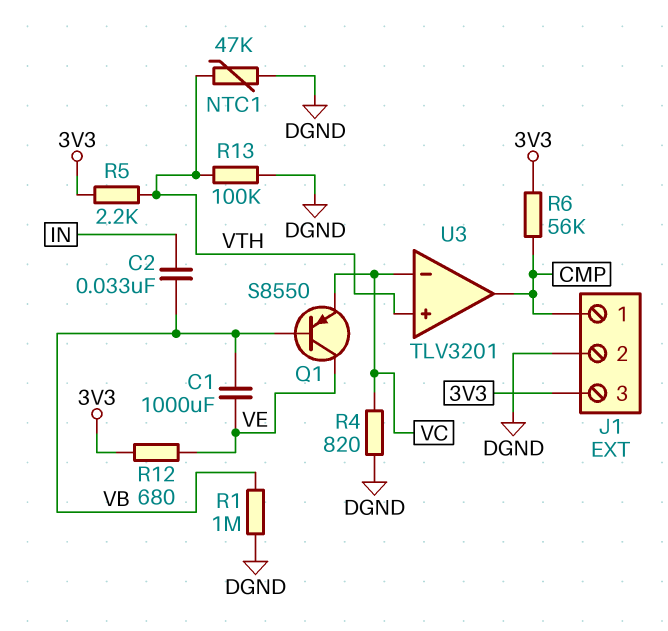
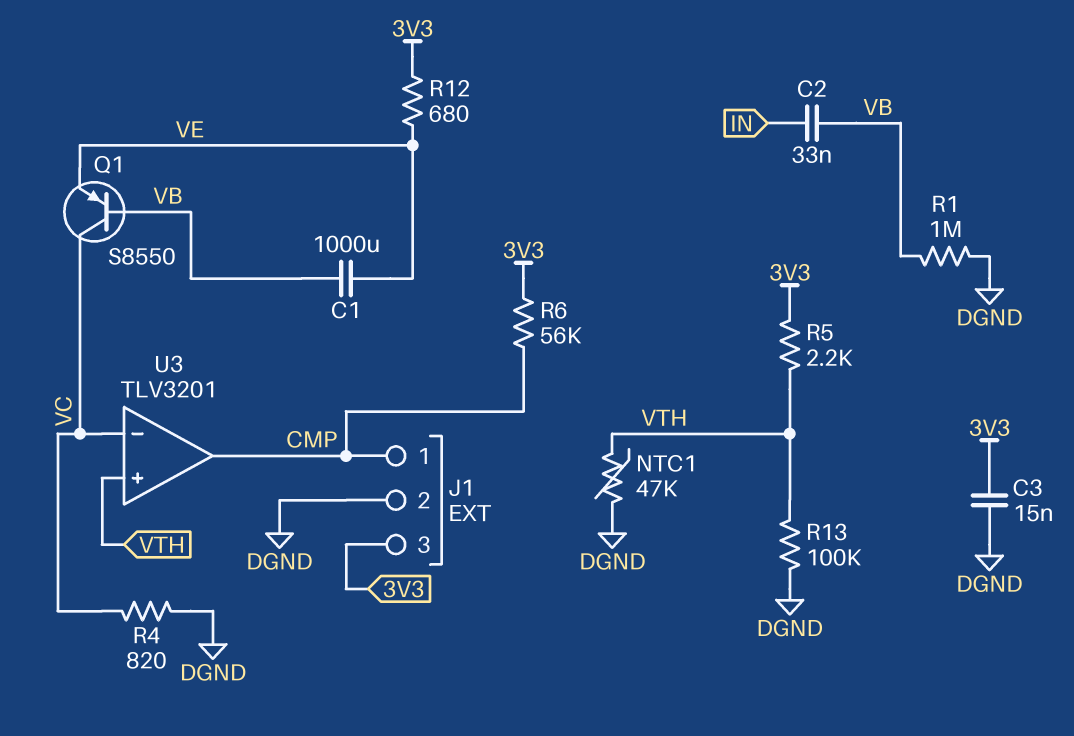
C3: none -> 15nF (3V3, DGND)
Q1: PNP S8550 (B VB, C VE, E VC) -> PNP S8550 (B VB, C VC, E VE)

